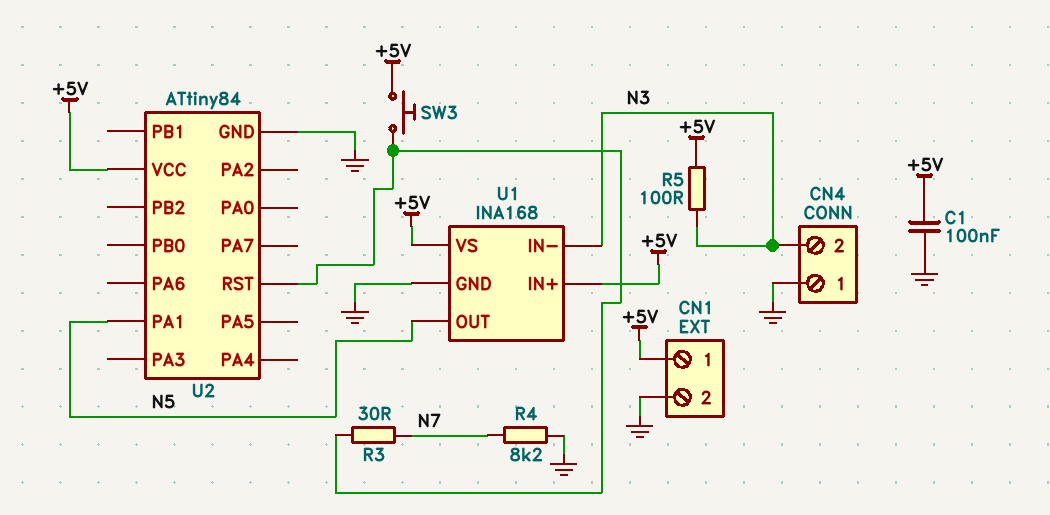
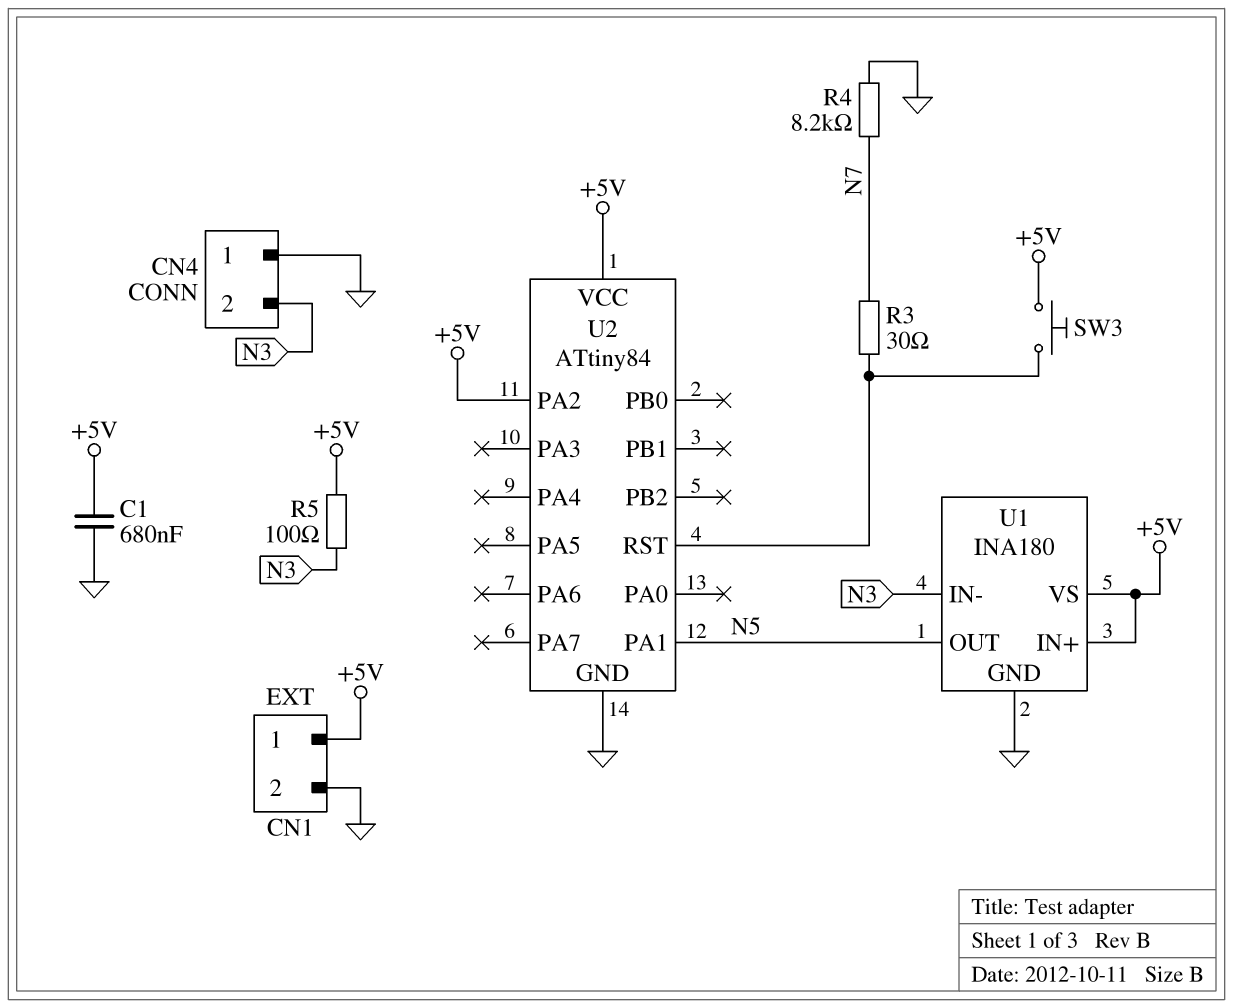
C1: 100nF (+5V, GND) -> 680nF (+5V, GND)
U1: INA168 -> INA180
U2 pin PA2: none -> +5V

